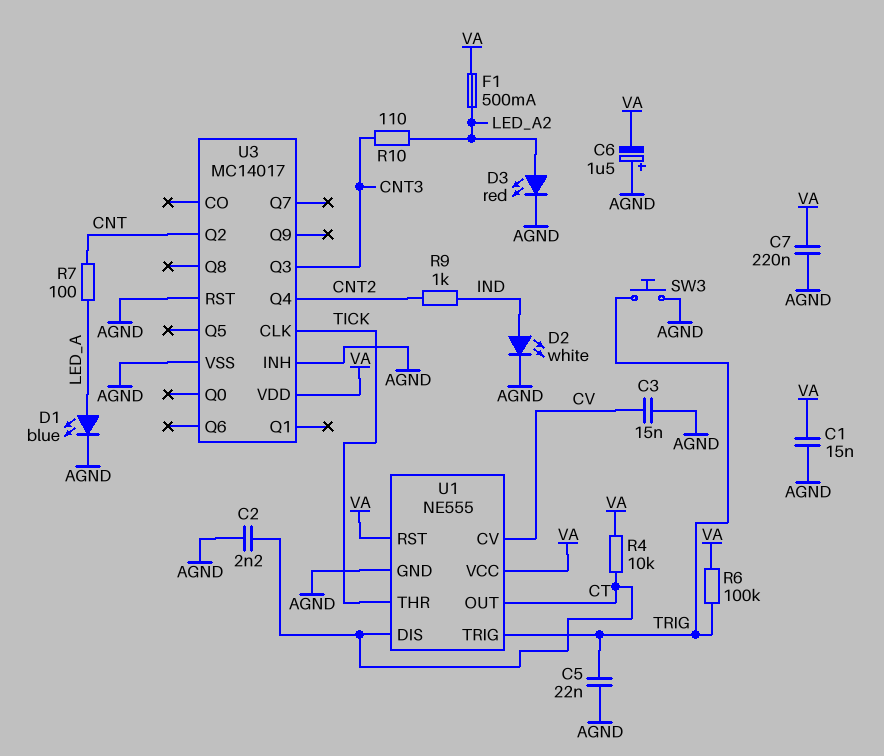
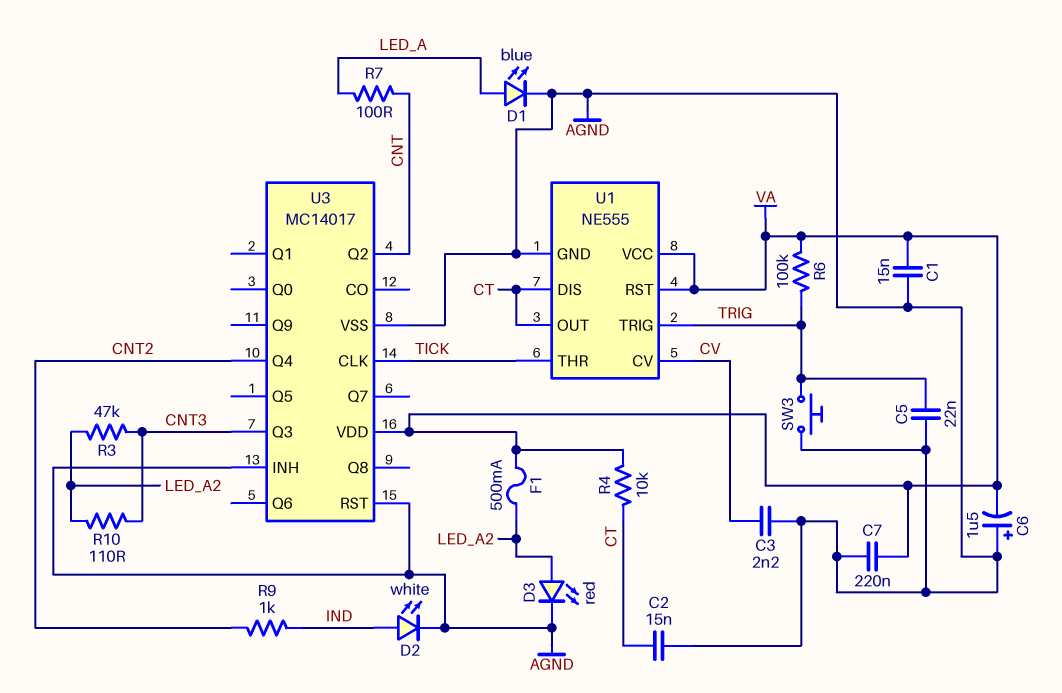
C2: 2.2nF (AGND, CT) -> 15nF (AGND, CT)
C3: 15nF (AGND, CV) -> 2.2nF (AGND, CV)
R3: none -> 47k (CNT3, LED_A2)

